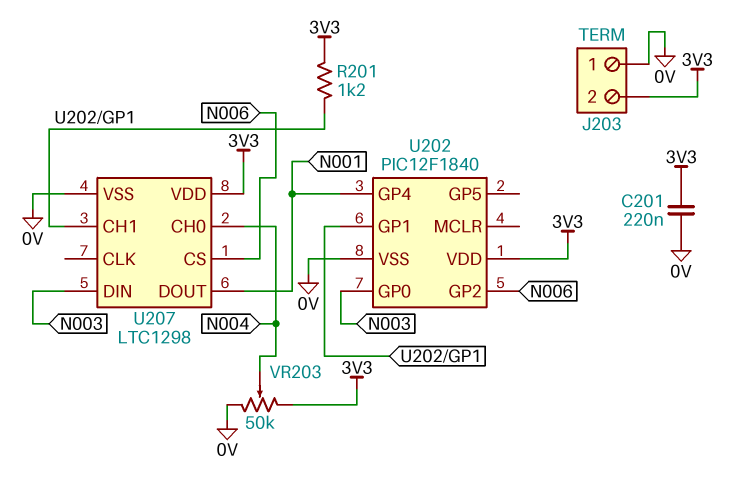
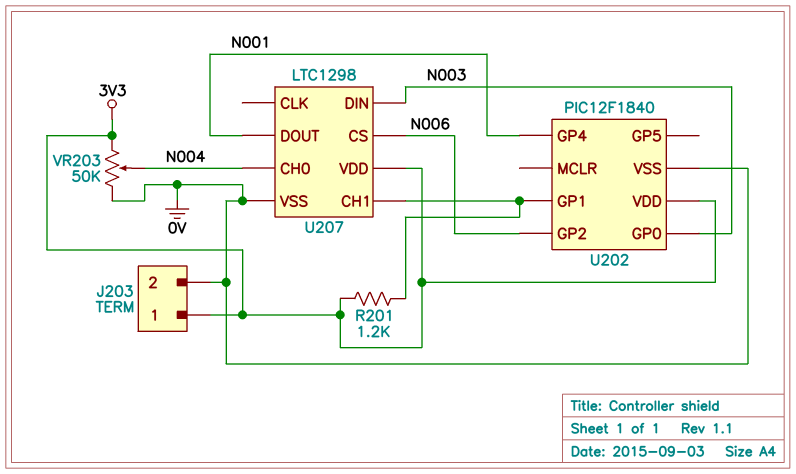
C201: 220nF (0V, 3V3) -> none
J203 pin 1: 0V -> 3V3
J203 pin 2: 3V3 -> 0V

